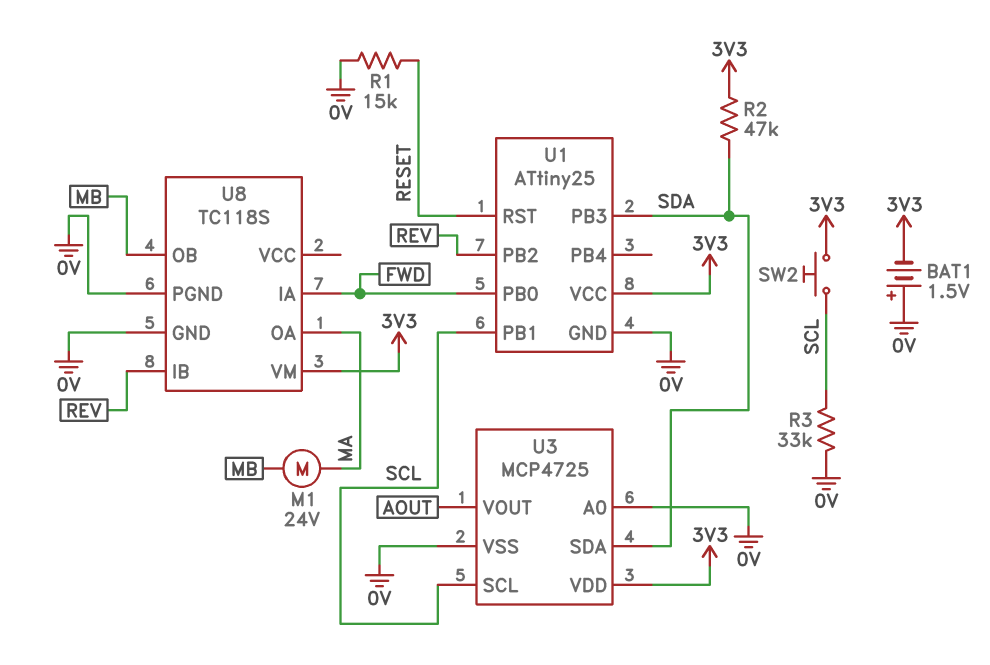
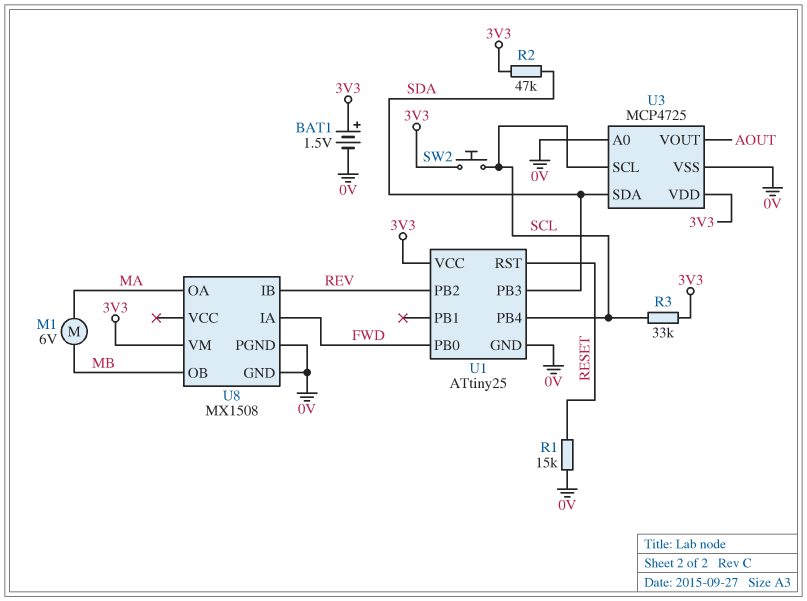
BAT1: 1.5V (plus 0V, minus 3V3) -> 1.5V (plus 3V3, minus 0V)
M1: motor 24V (MA, MB) -> motor 6V (MA, MB)
R3: 33k (0V, SCL) -> 33k (3V3, SCL)
U1 pin PB1: SCL -> none
U1 pin PB4: none -> SCL
U8: TC118S -> MX1508

